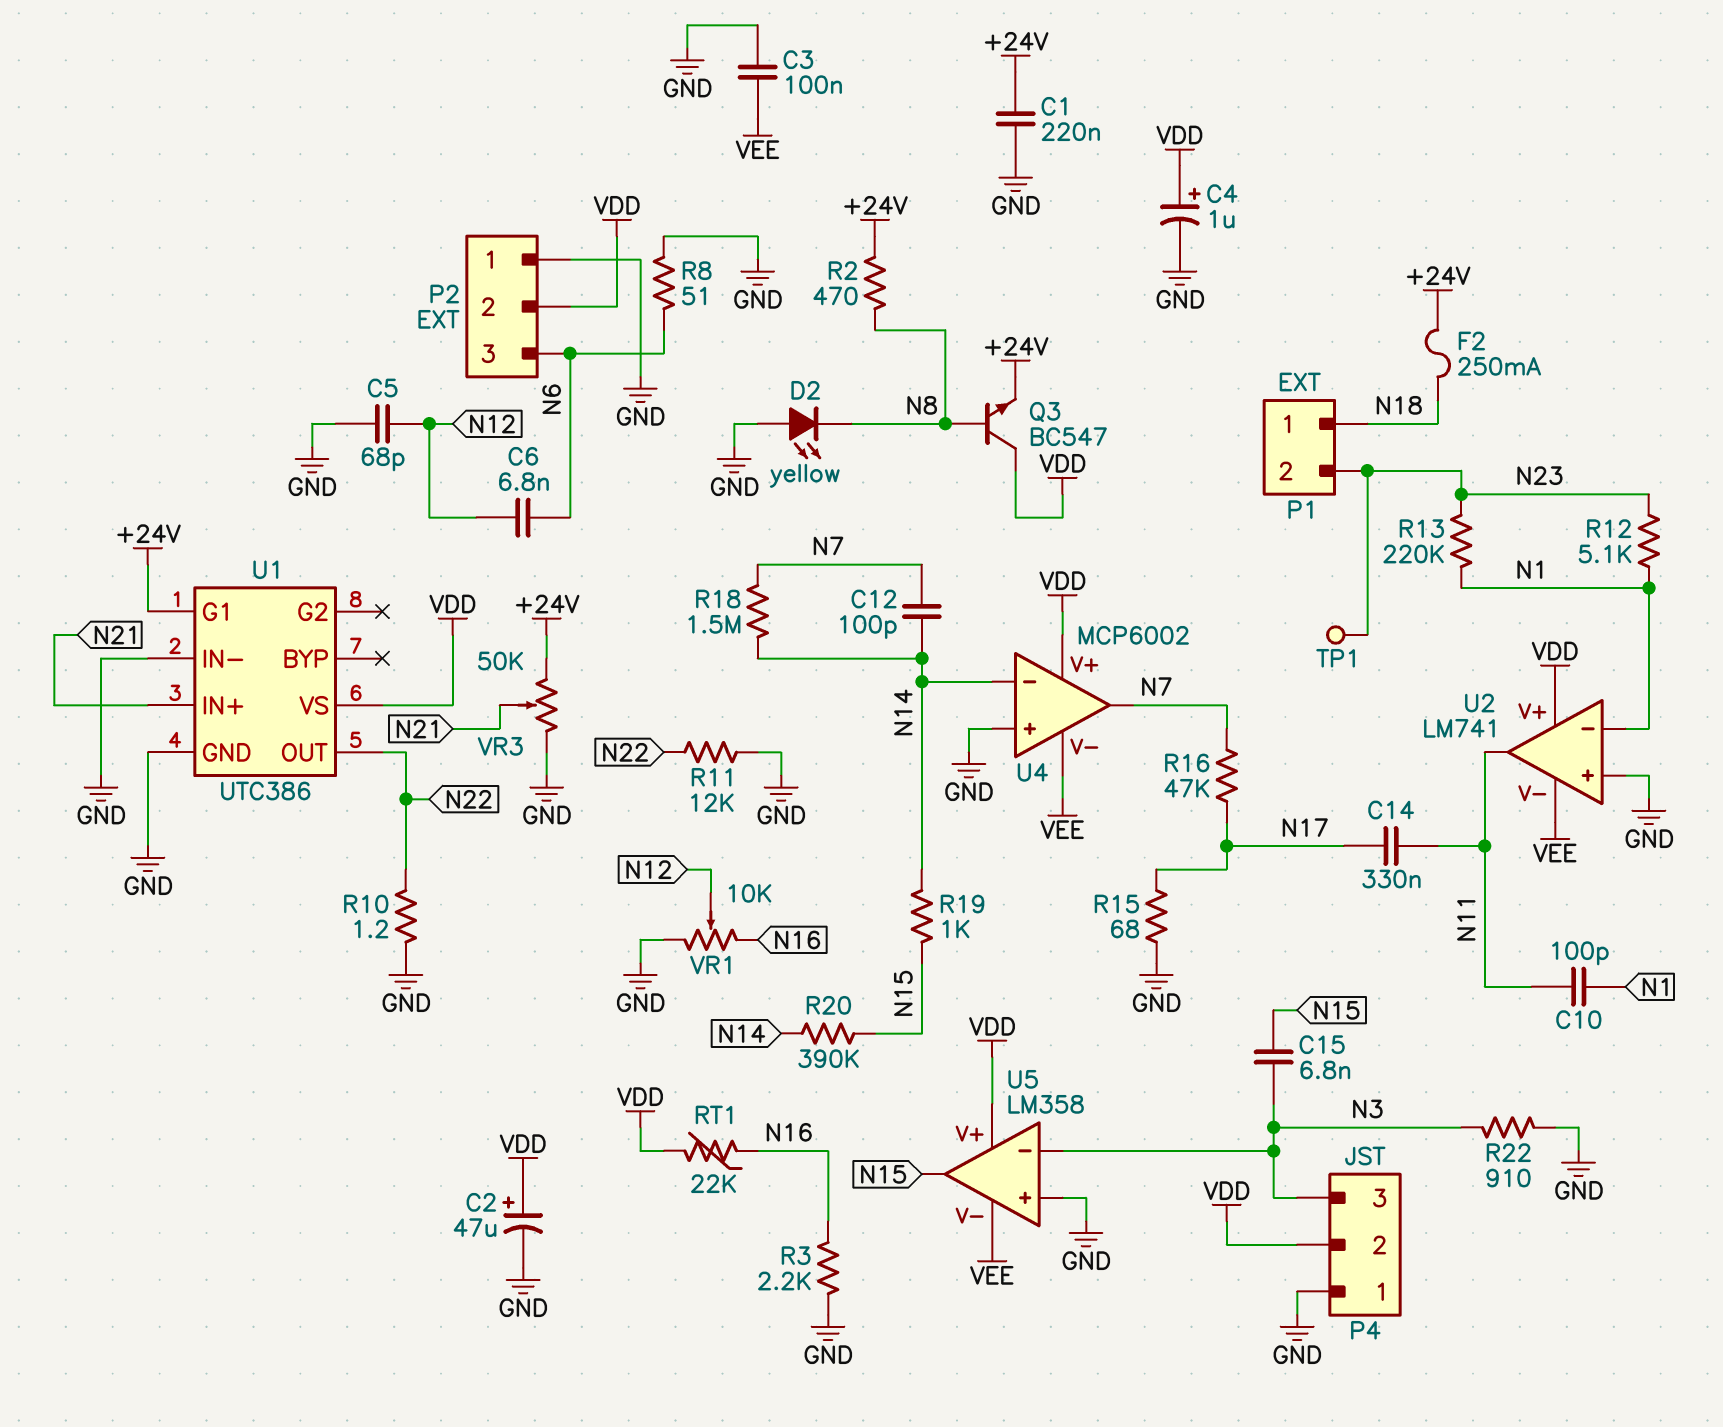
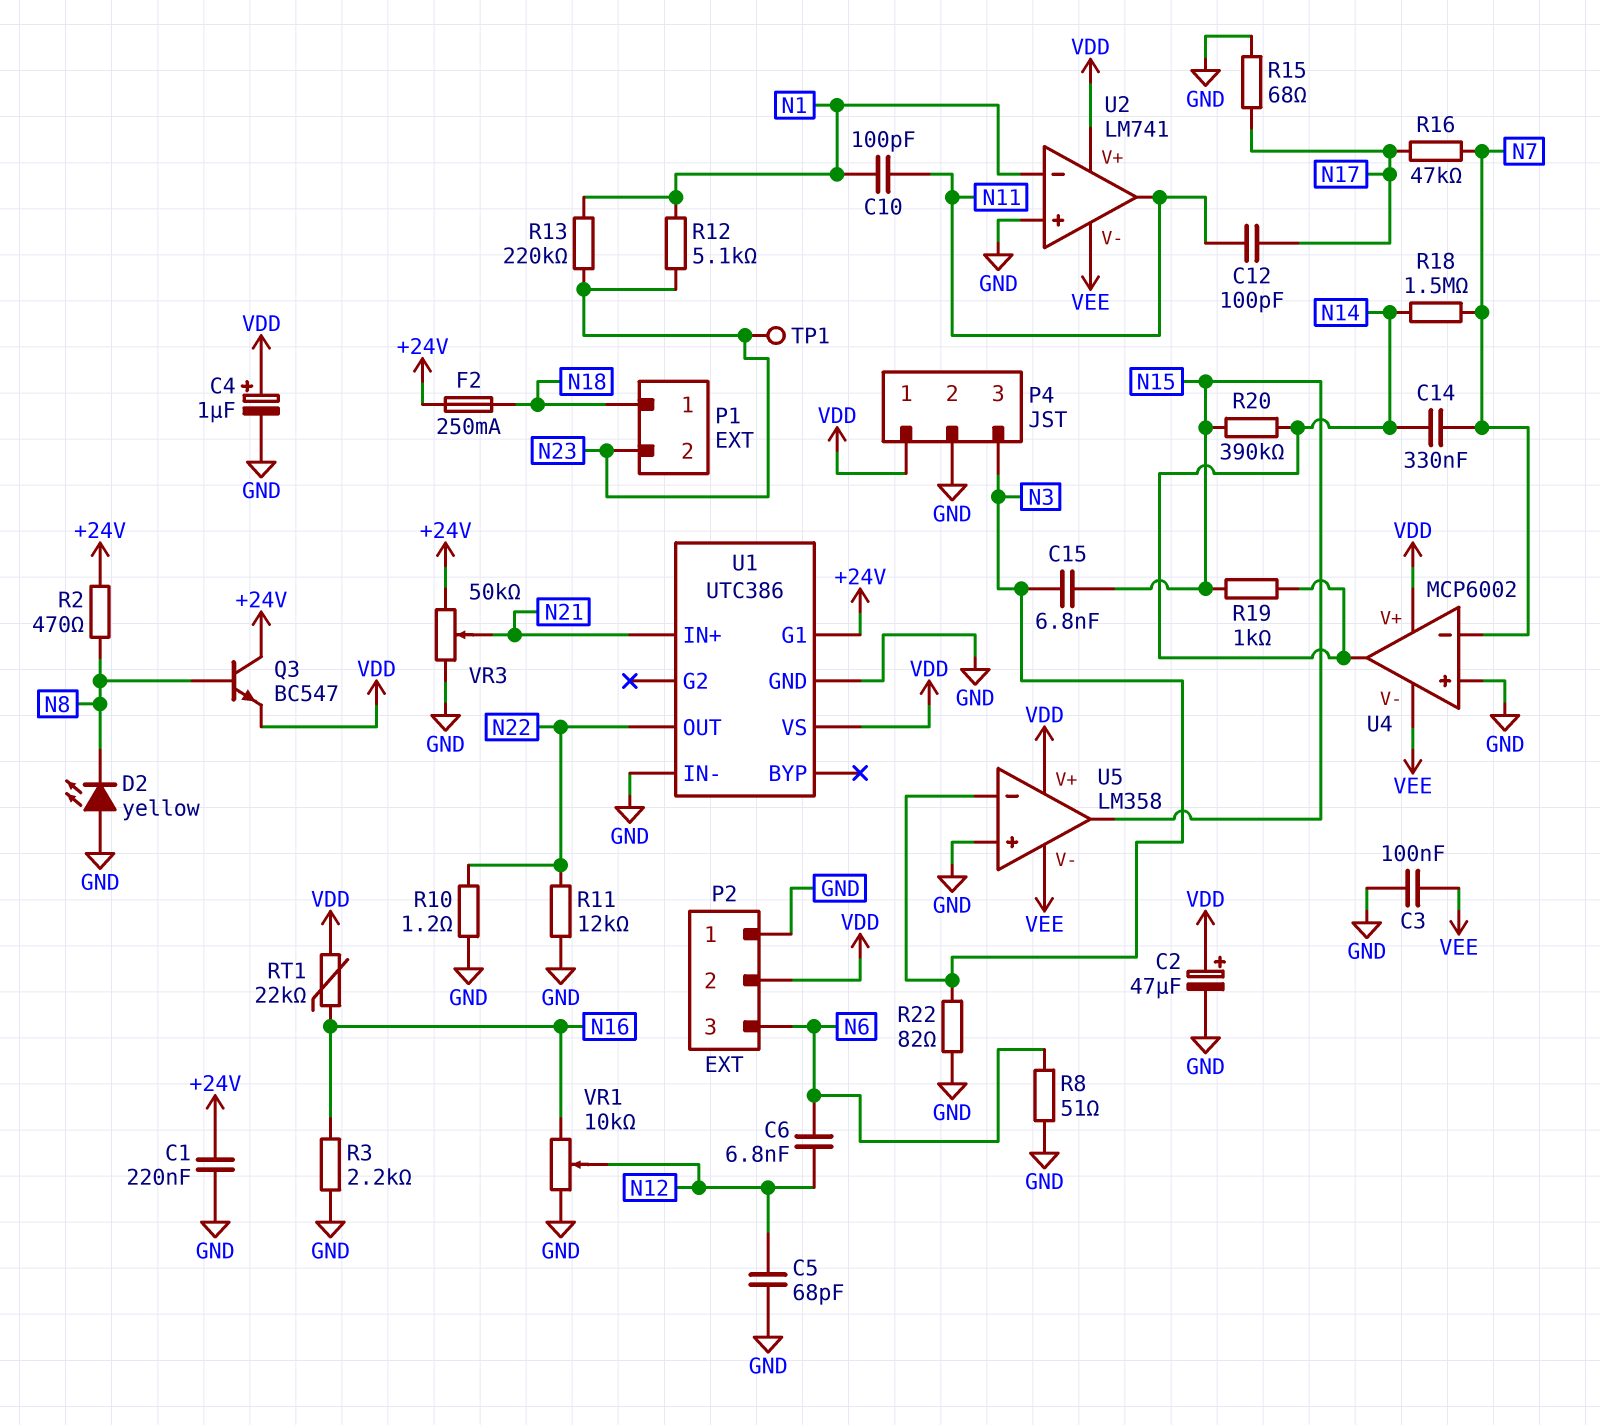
C12: 100pF (N7, N14) -> 100pF (N11, N17)
C14: 330nF (N11, N17) -> 330nF (N7, N14)
P4 pin 1: GND -> VDD
P4 pin 2: VDD -> GND
Q3: NPN BC547 (B N8, C VDD, E +24V) -> NPN BC547 (B N8, C +24V, E VDD)
R22: 910 (GND, N3) -> 82 (GND, N3)
U4 pin in-: N14 -> N7
U4 pin out: N7 -> N14

